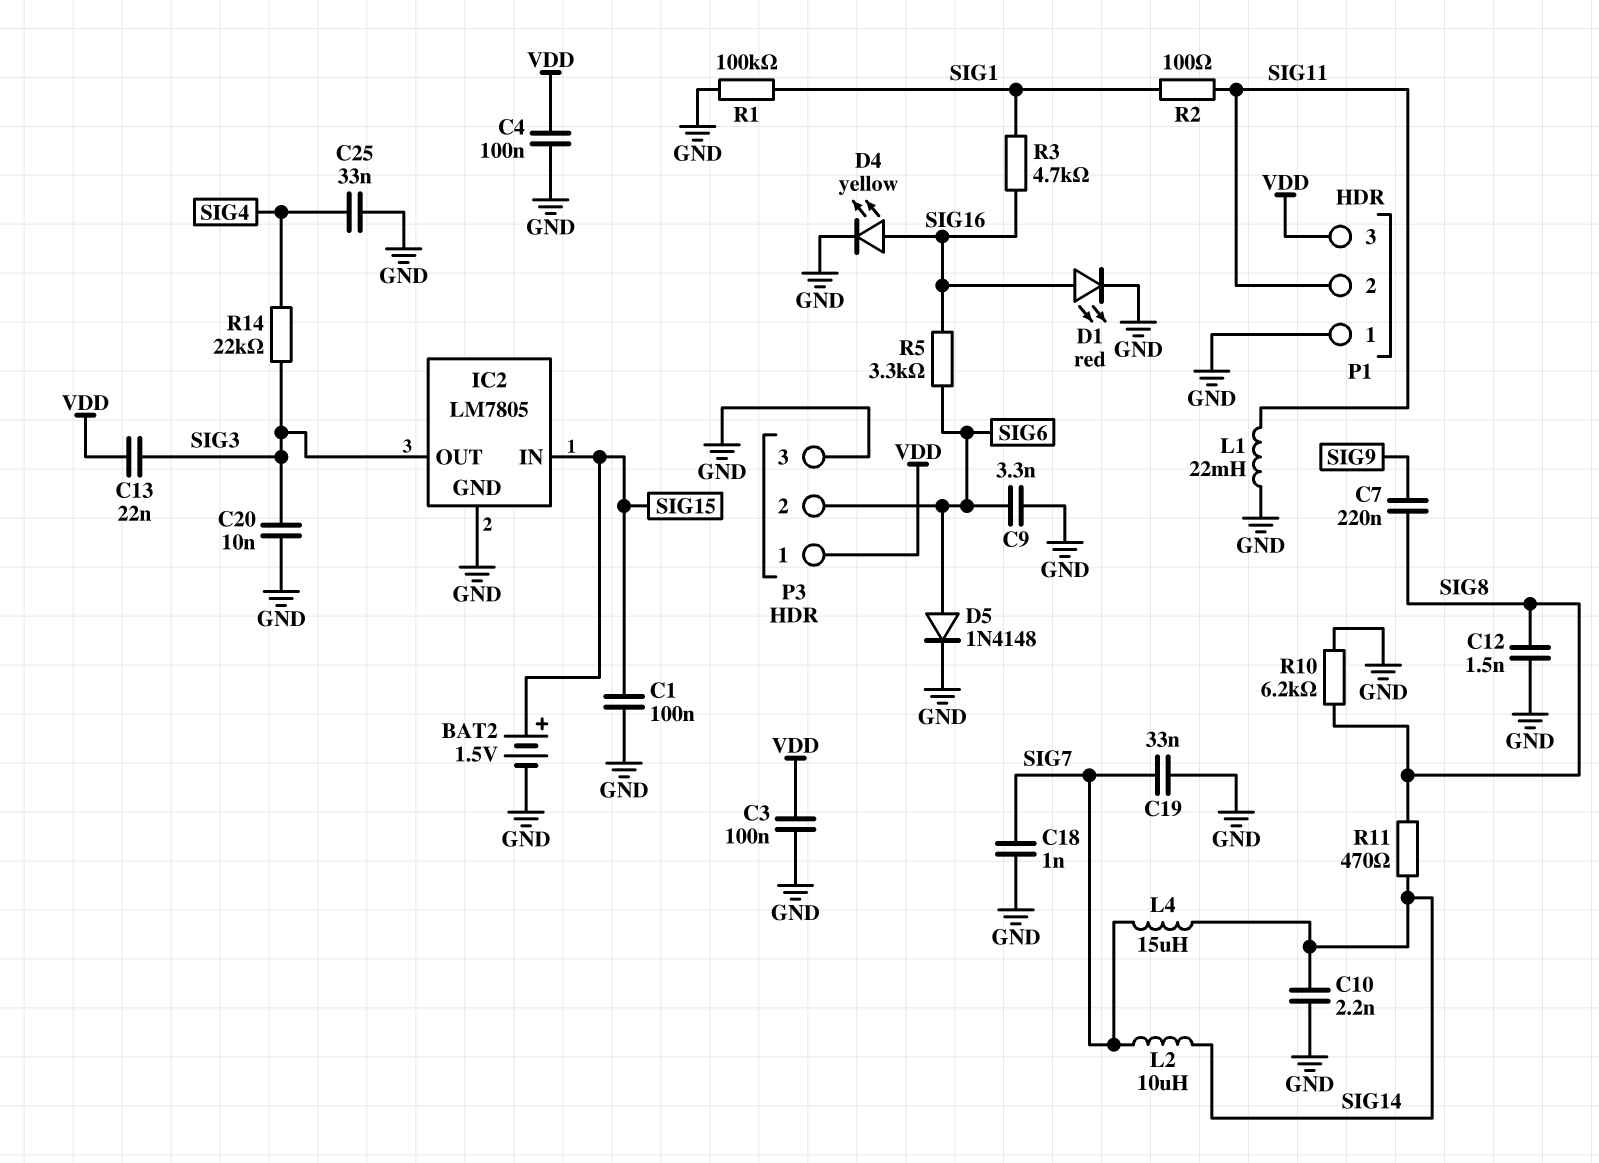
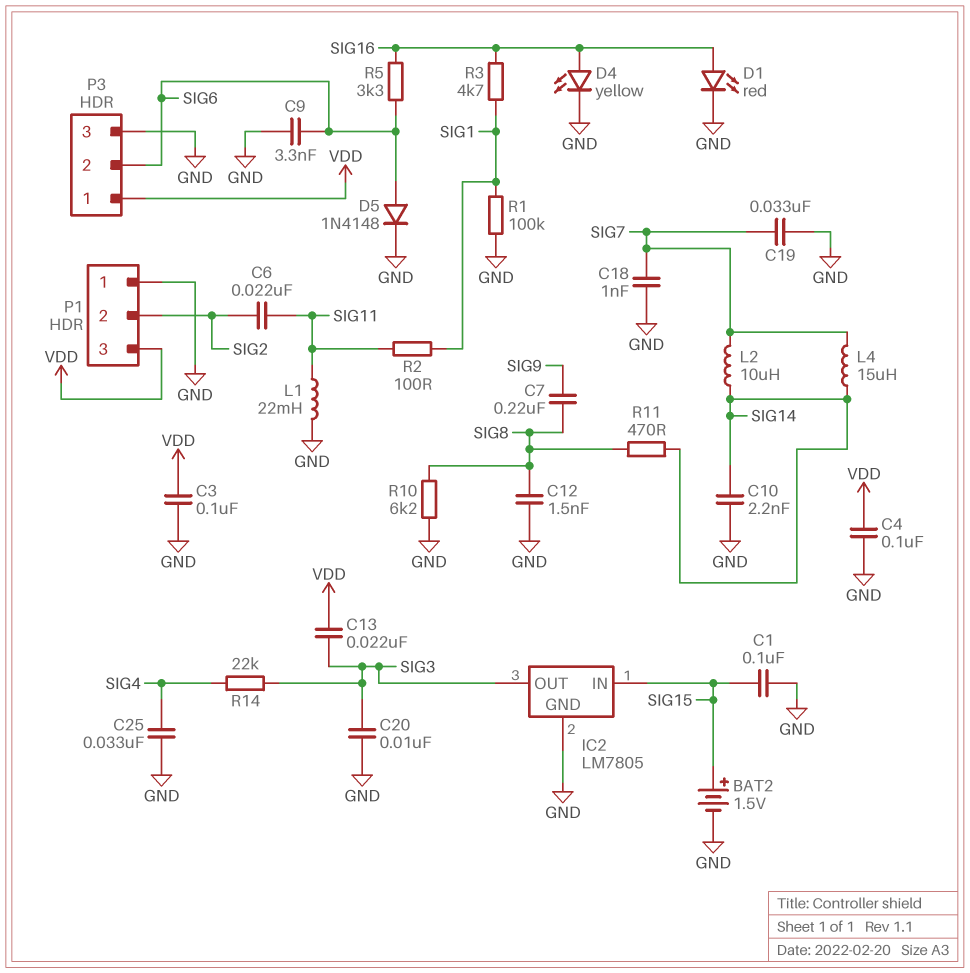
C6: none -> 22nF (SIG2, SIG11)
P1 pin 2: SIG11 -> SIG2

